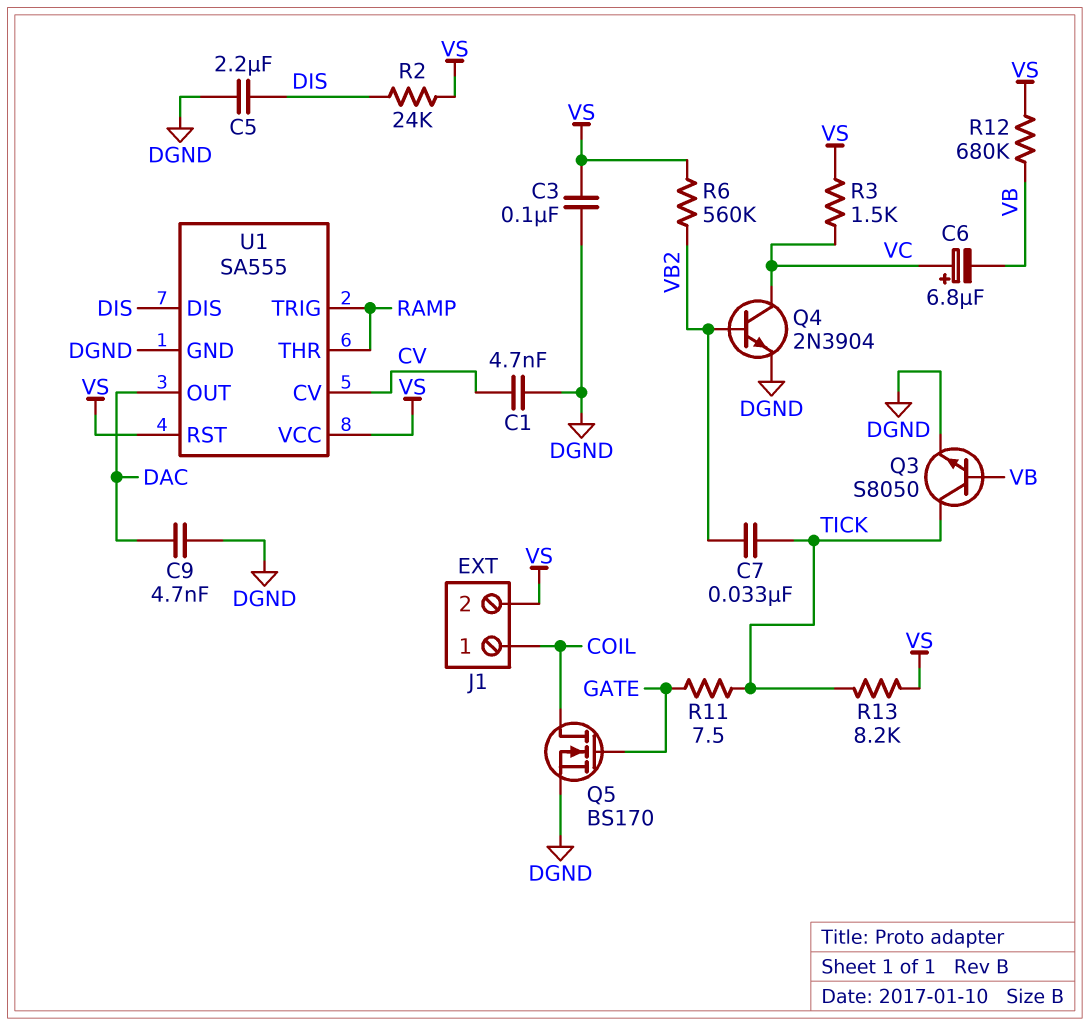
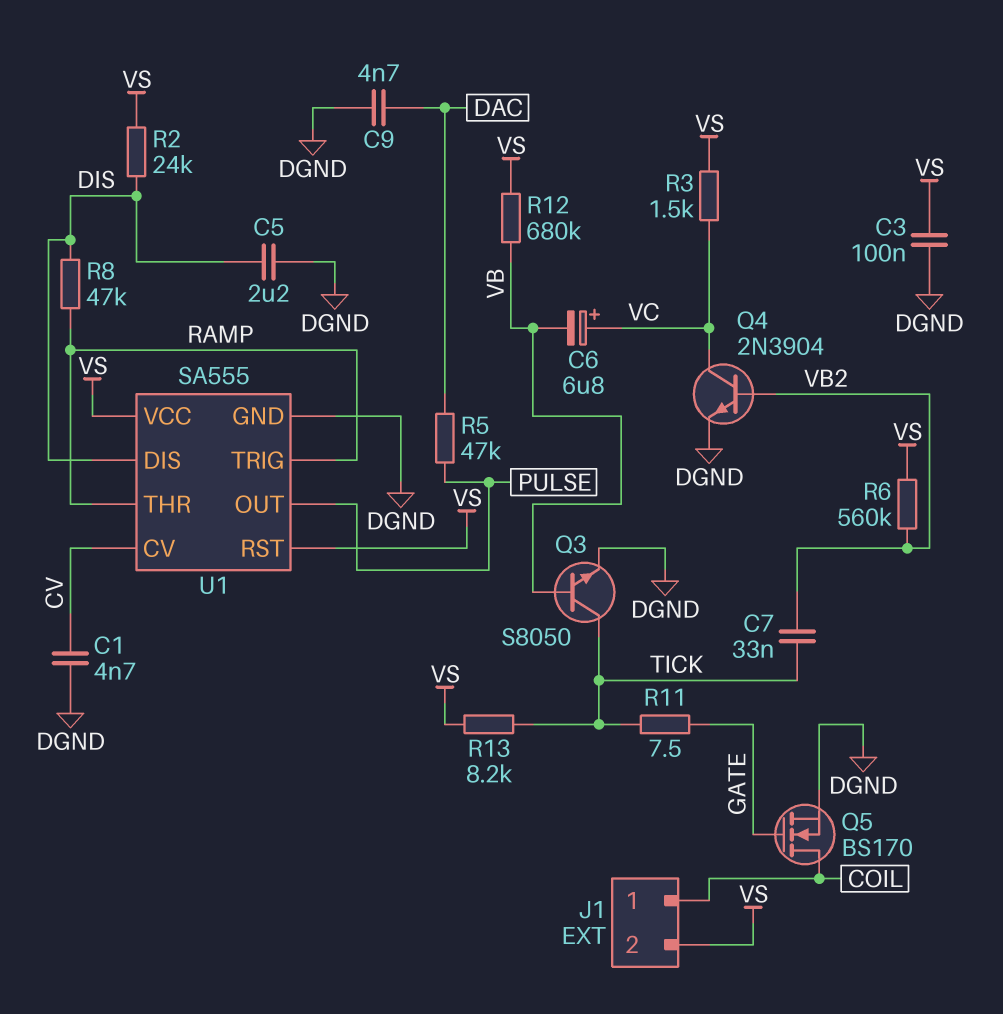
R5: none -> 47k (DAC, PULSE)
R8: none -> 47k (DIS, RAMP)
U1 pin OUT: DAC -> PULSE

